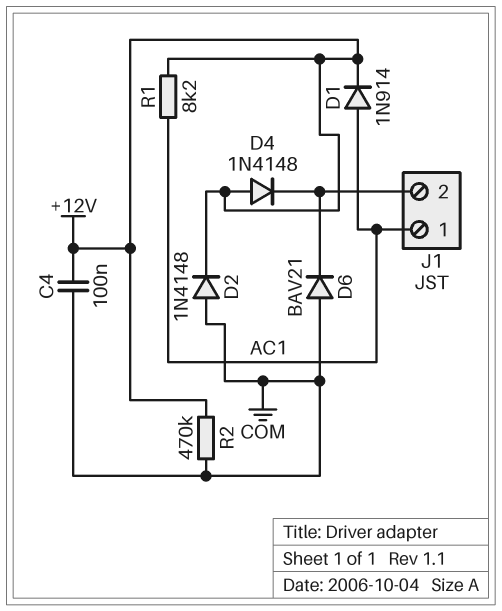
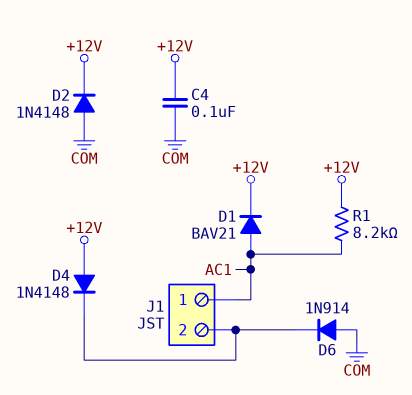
D1: diode 1N914 (A AC1, K +12V) -> diode BAV21 (A AC1, K +12V)
D6: diode BAV21 (A COM, K J1/2) -> diode 1N914 (A COM, K J1/2)
R2: 470k (+12V, COM) -> none

